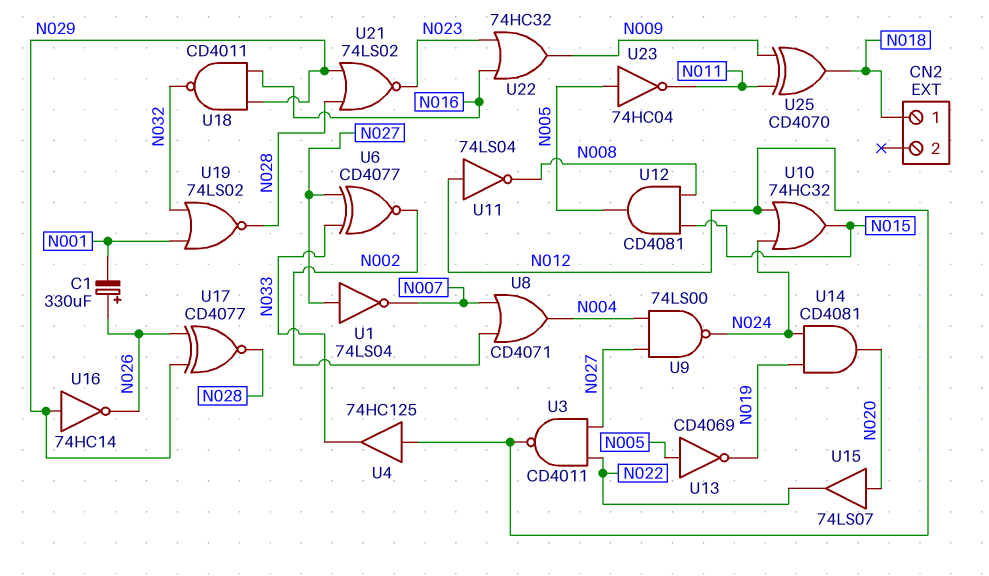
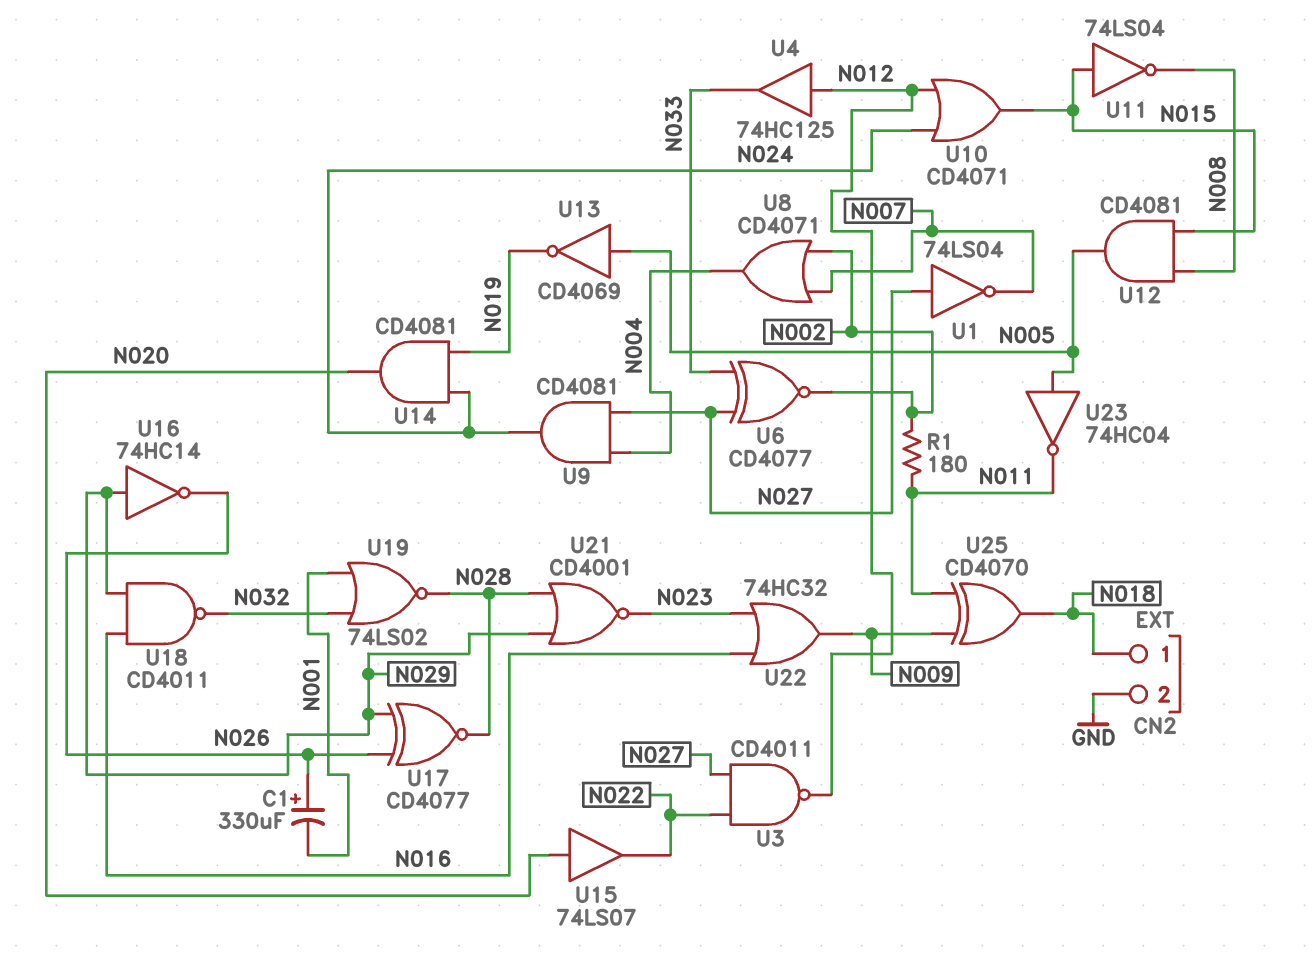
CN2 pin 2: none -> GND
R1: none -> 180 (N002, N011)
U9: NAND 74LS00 (in N004, in N027, out N024) -> AND CD4081 (in N004, in N027, out N024)
U10: OR 74HC32 (in N012, in N024, out N015) -> OR CD4071 (in N012, in N024, out N015)
U11: NOT 74LS04 (in N012, out N008) -> NOT 74LS04 (in N015, out N008)
U21: NOR 74LS02 (in N028, in N029, out N023) -> NOR CD4001 (in N028, in N029, out N023)

